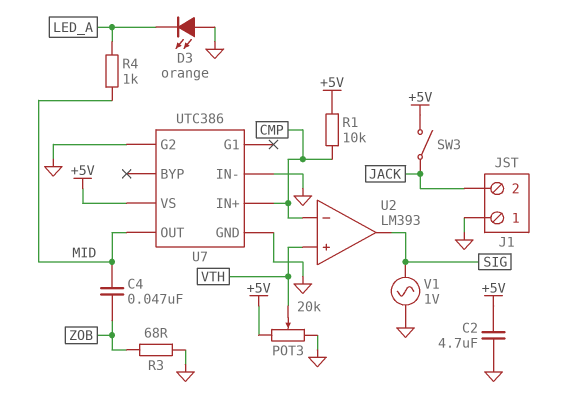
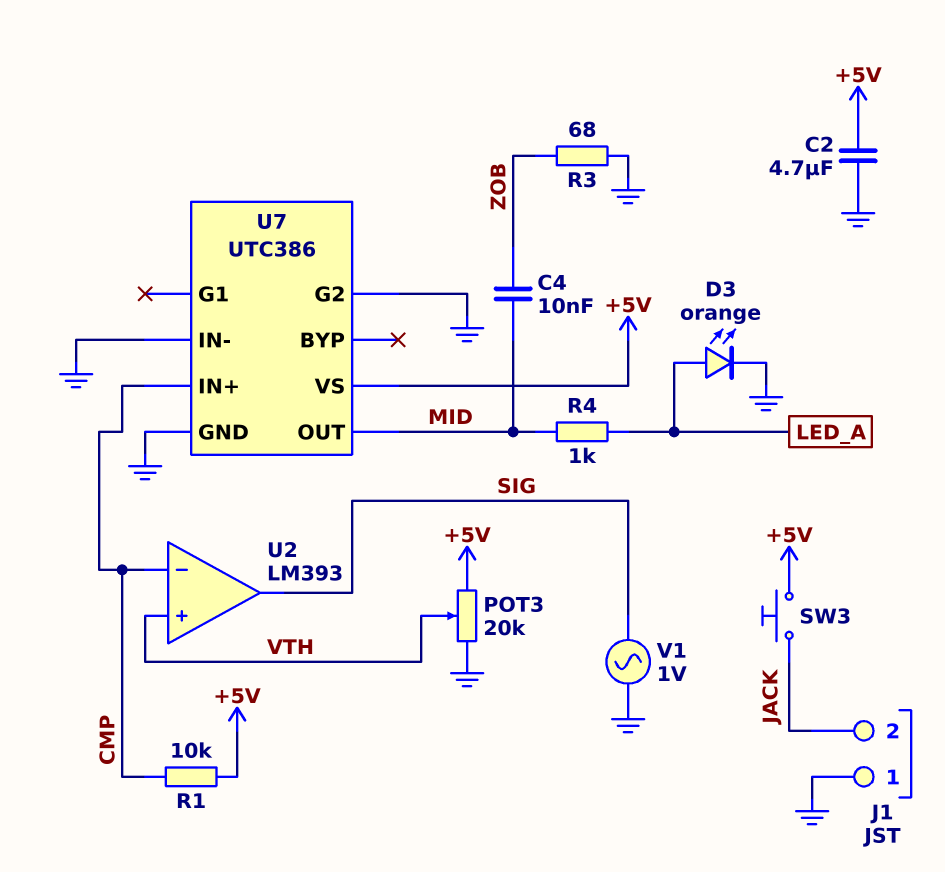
C4: 47nF (MID, ZOB) -> 10nF (MID, ZOB)
D3: LED orange (A GND, K LED_A) -> LED orange (A LED_A, K GND)
SW3: switch (+5V, JACK) -> button (+5V, JACK)

